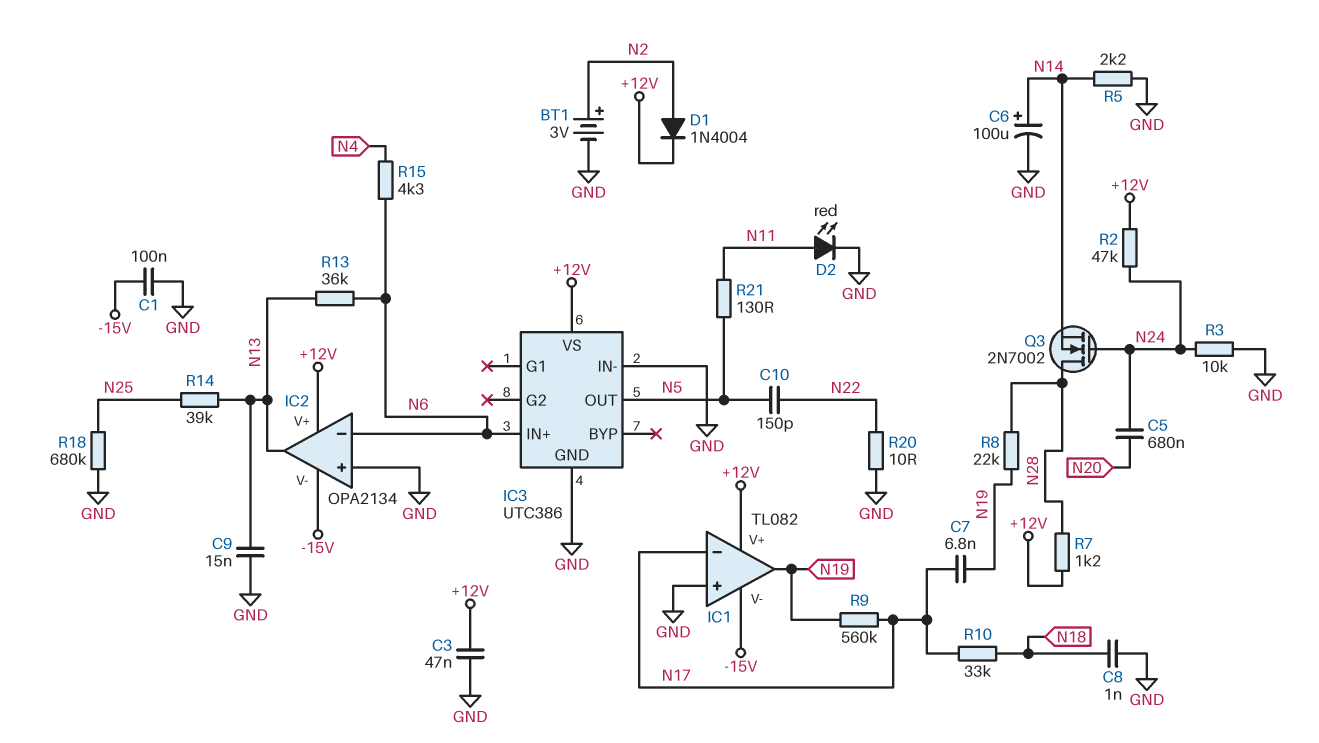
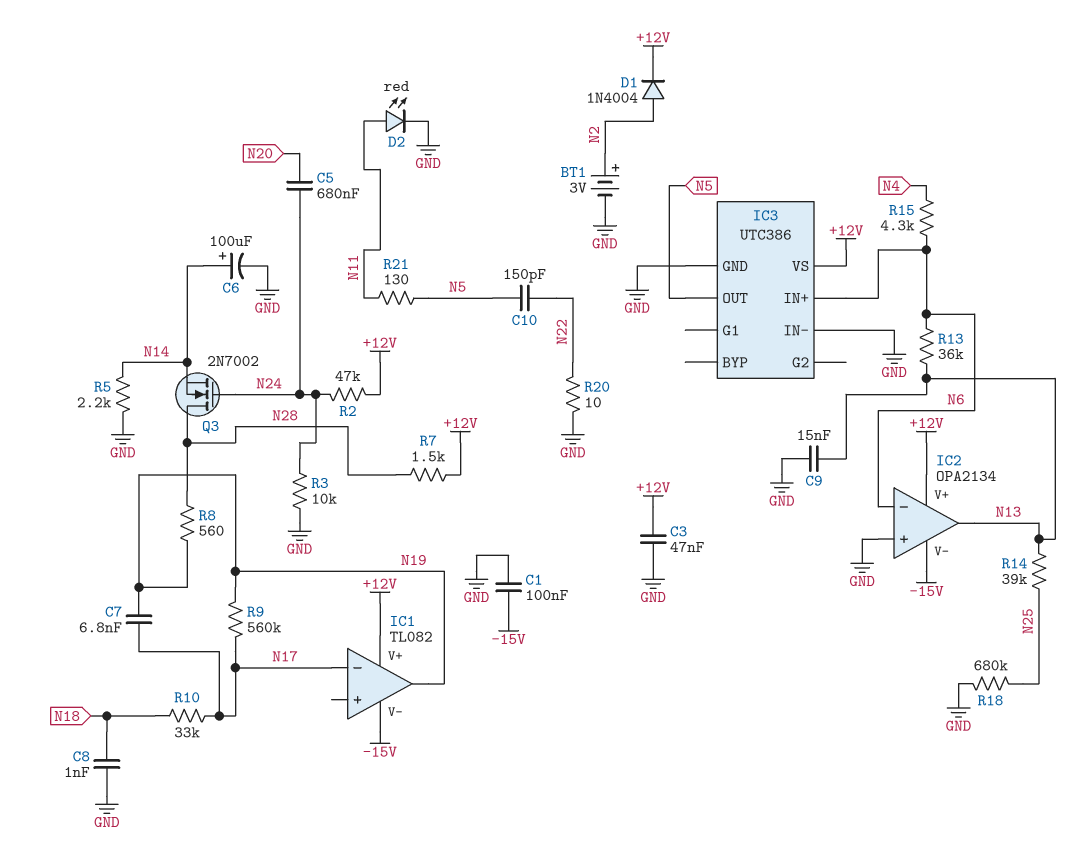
IC1 pin in+: GND -> none
R7: 1.2k (+12V, N28) -> 1.5k (+12V, N28)
R8: 22k (N19, N28) -> 560 (N19, N28)

